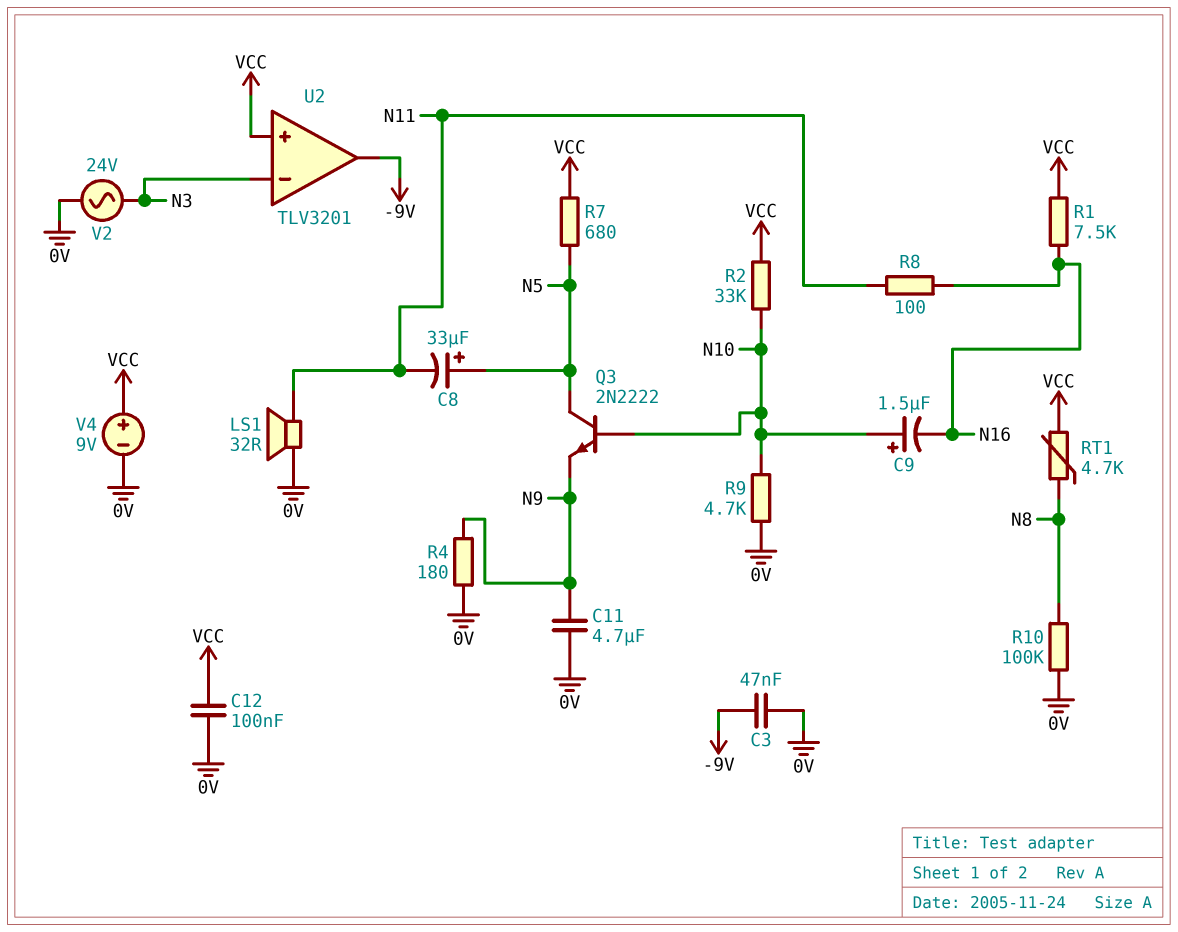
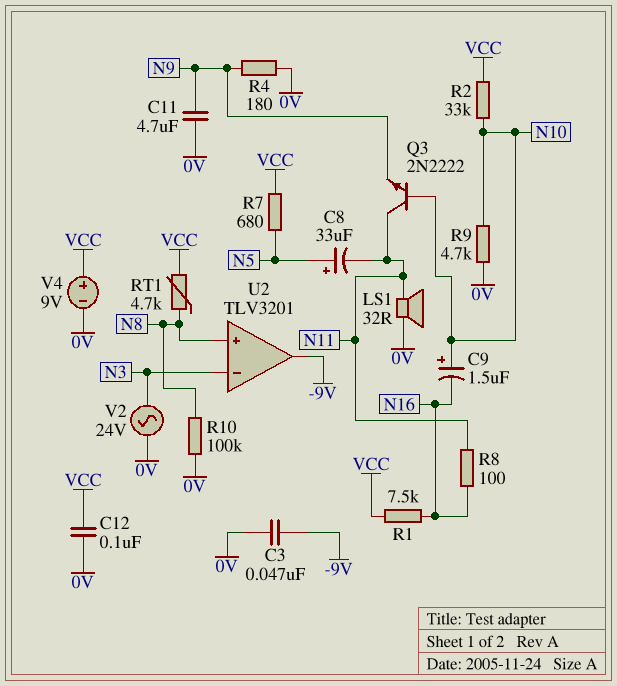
Q3: NPN 2N2222 (B N10, C N5, E N9) -> NPN 2N2222 (B N10, C N11, E N9)
U2 pin in+: VCC -> N8

